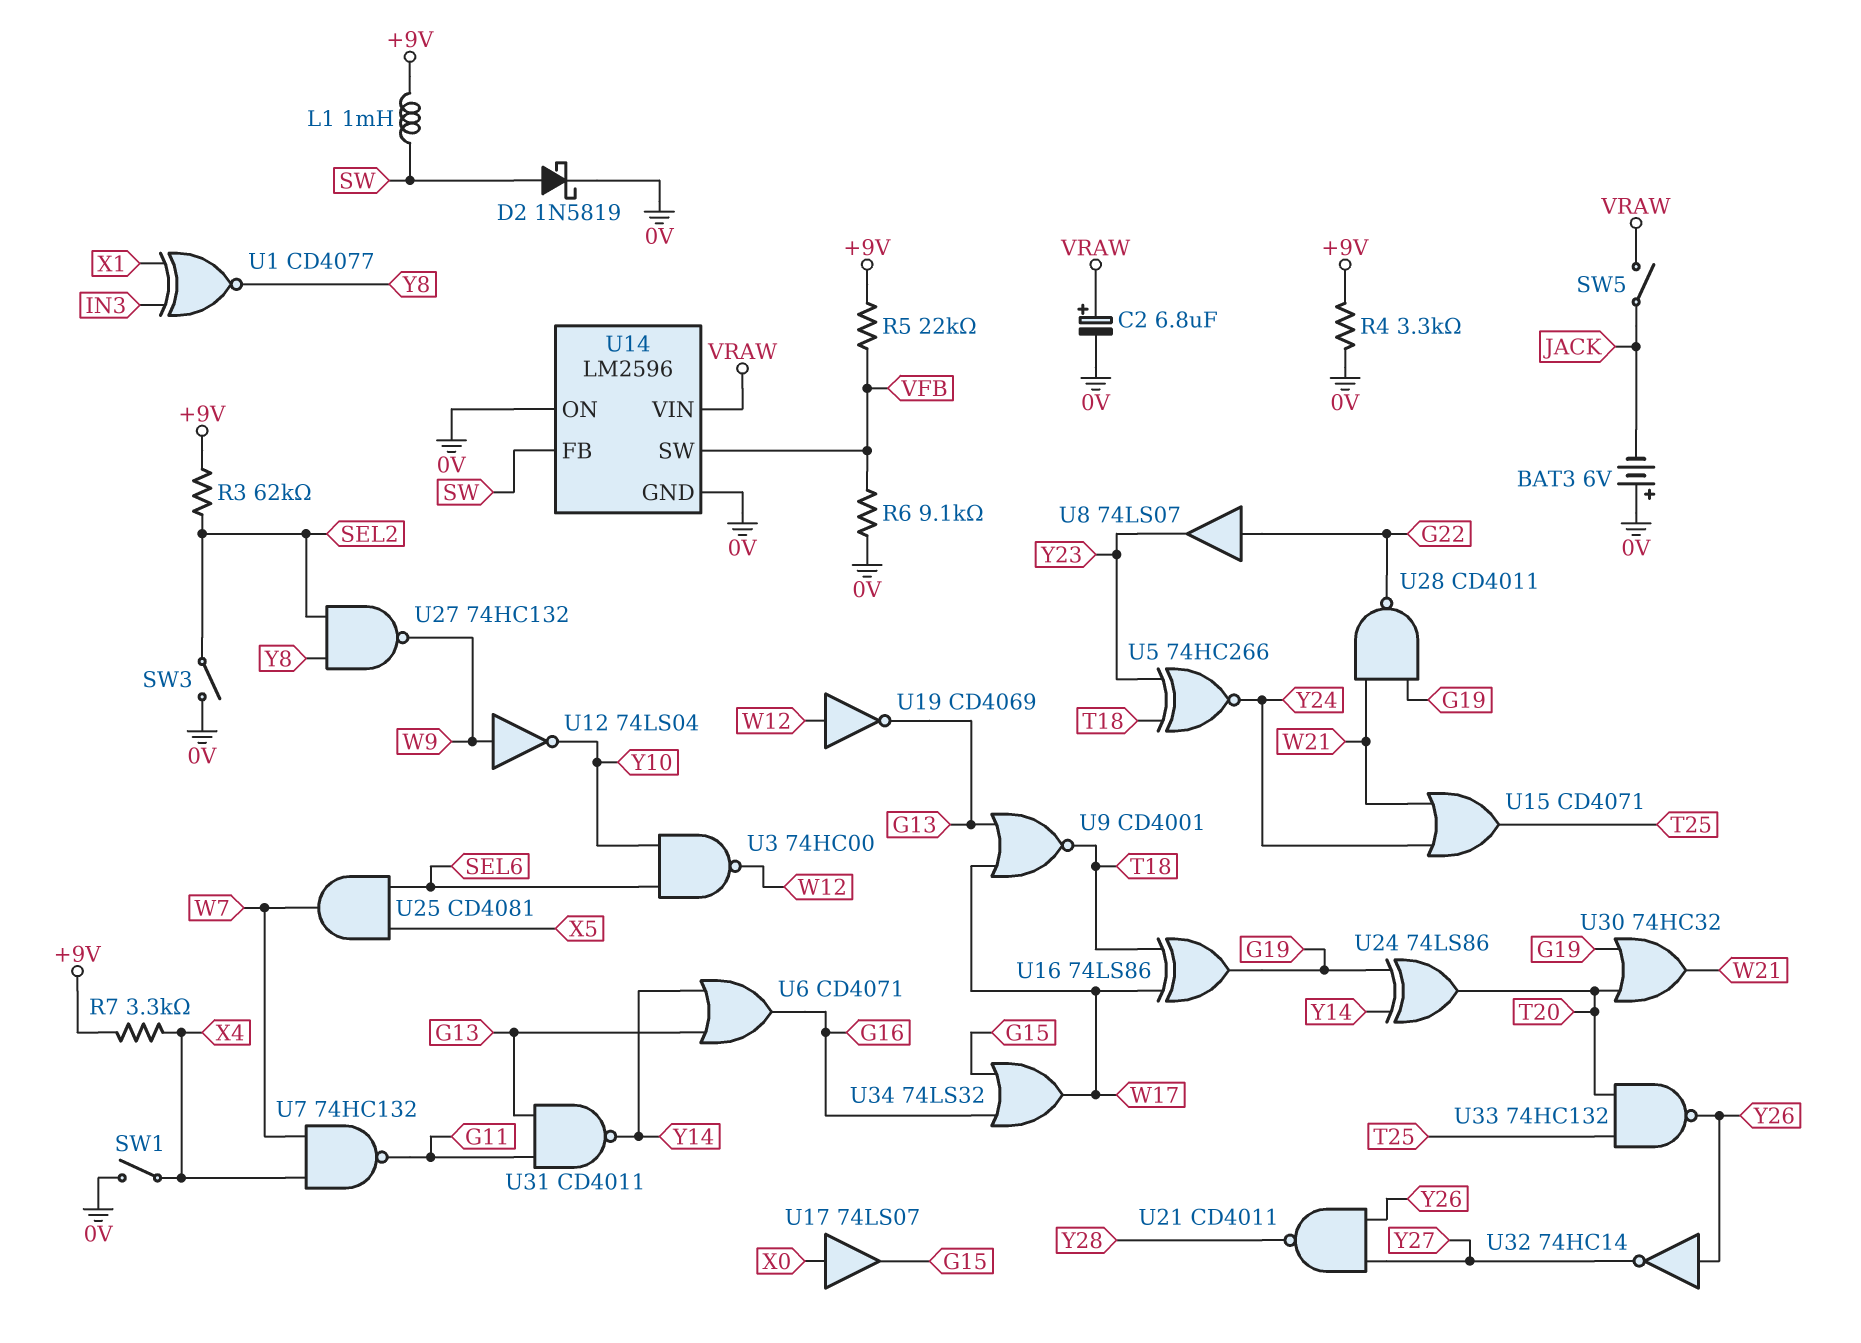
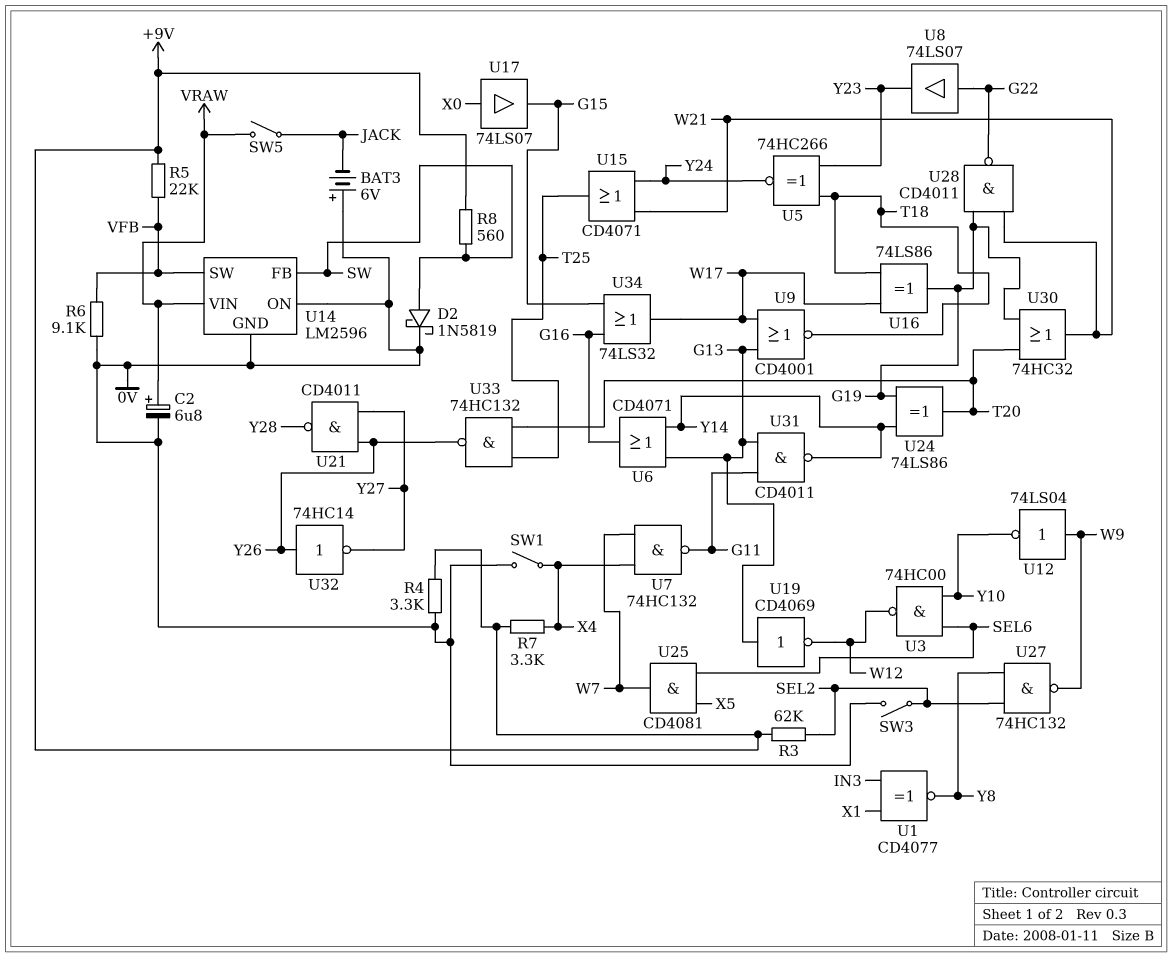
L1: 1mH (+9V, SW) -> none
R8: none -> 560 (+9V, SW)
U19: NOT CD4069 (in W12, out G13) -> NOT CD4069 (in G13, out W12)

